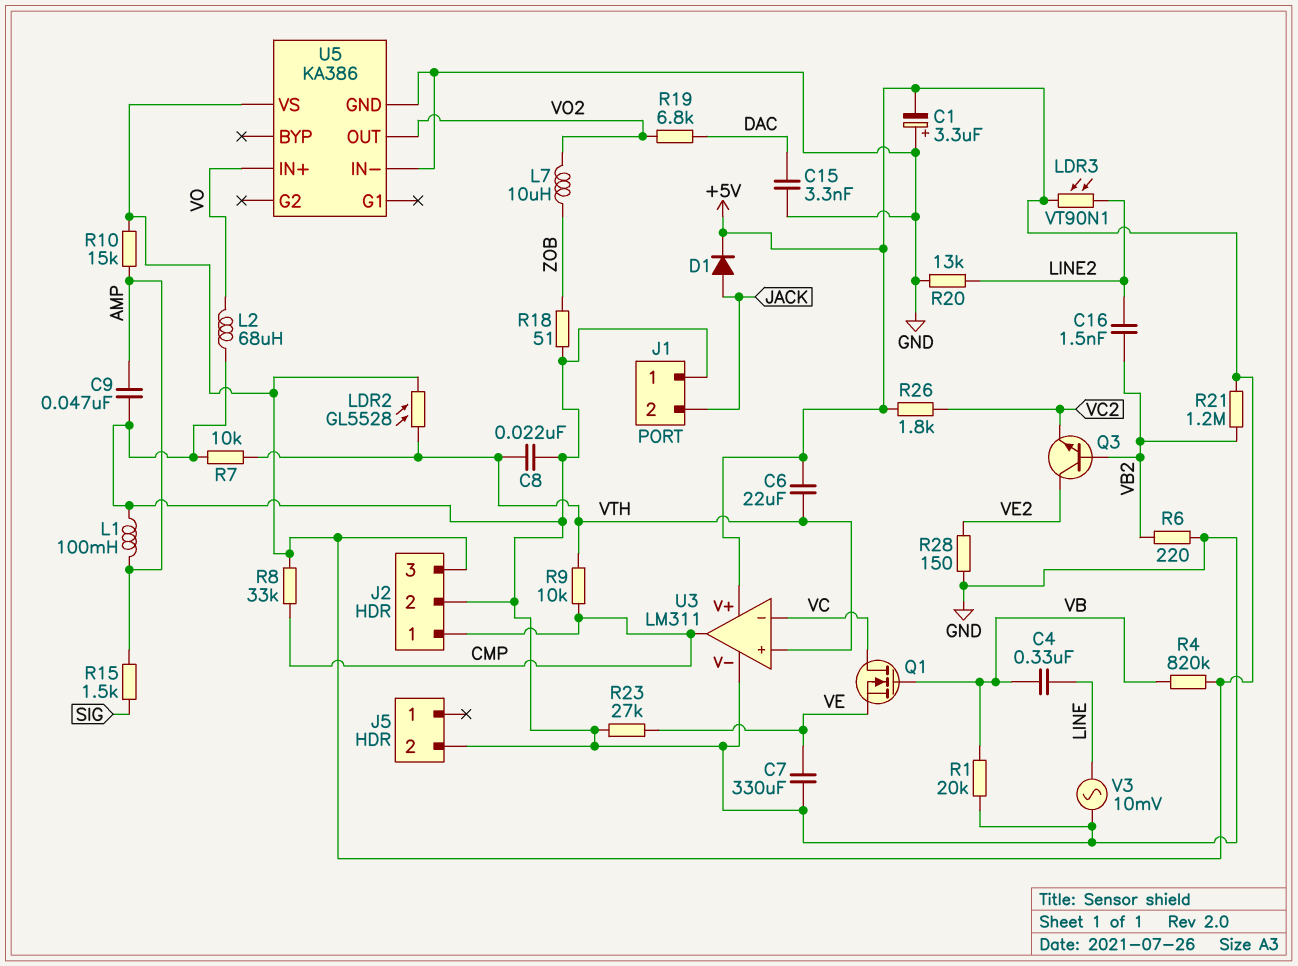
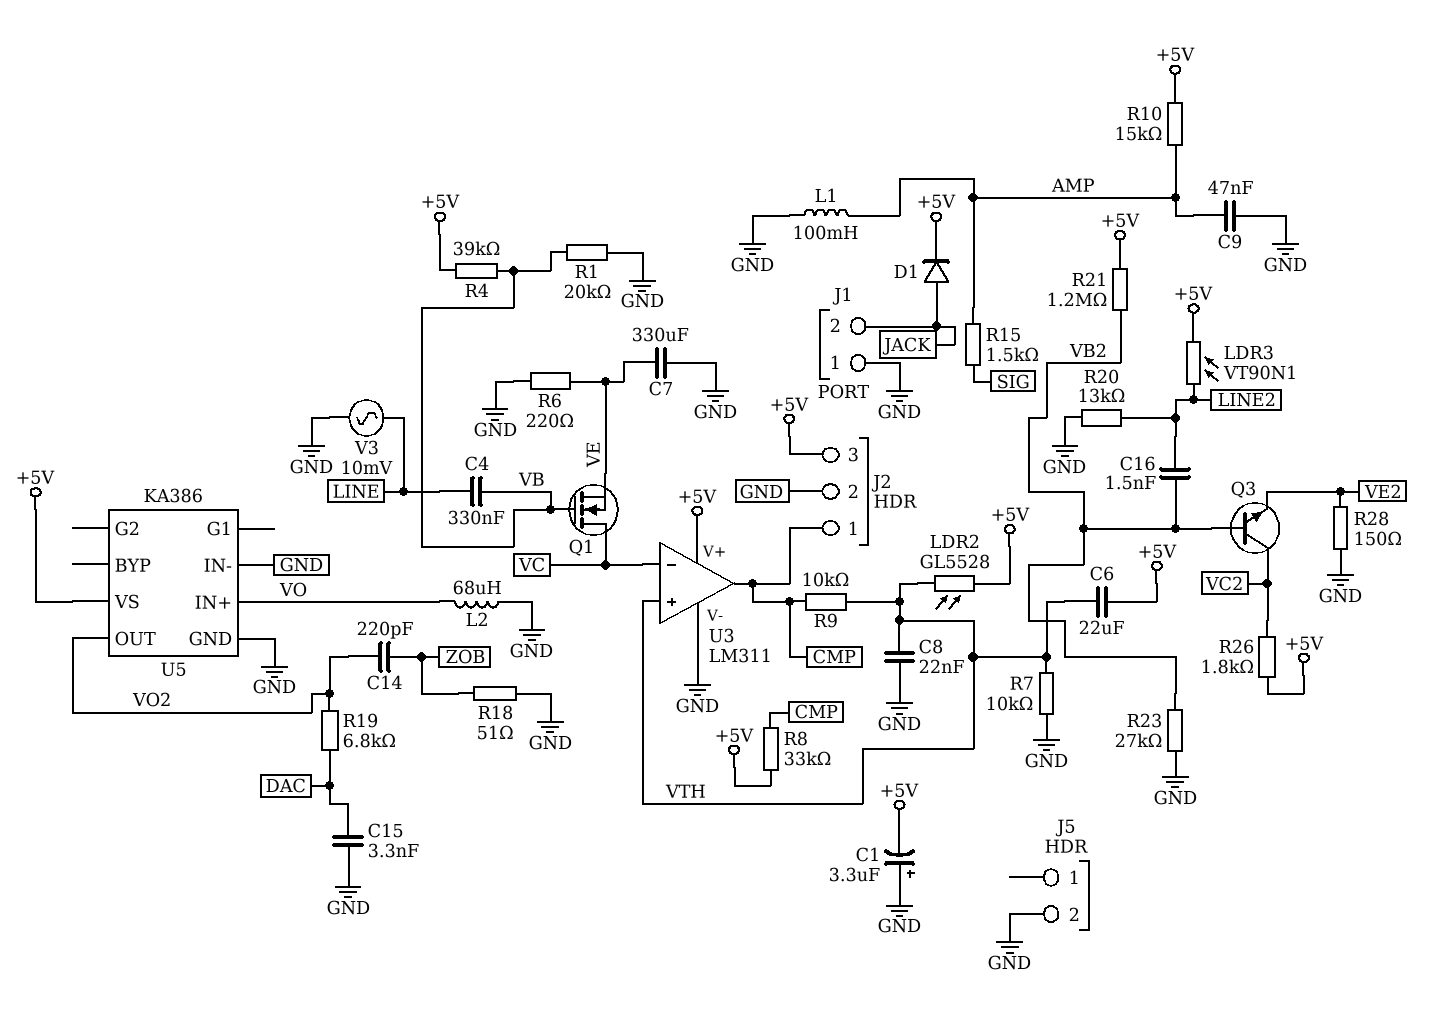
C14: none -> 220pF (VO2, ZOB)
L7: 10uH (VO2, ZOB) -> none
Q3: NPN (B VB2, C VE2, E VC2) -> NPN (B VB2, C VC2, E VE2)
R4: 820k (+5V, VB) -> 39k (+5V, VB)
R6: 220 (GND, VB2) -> 220 (GND, VE)
R23: 27k (GND, VE) -> 27k (GND, VB2)

